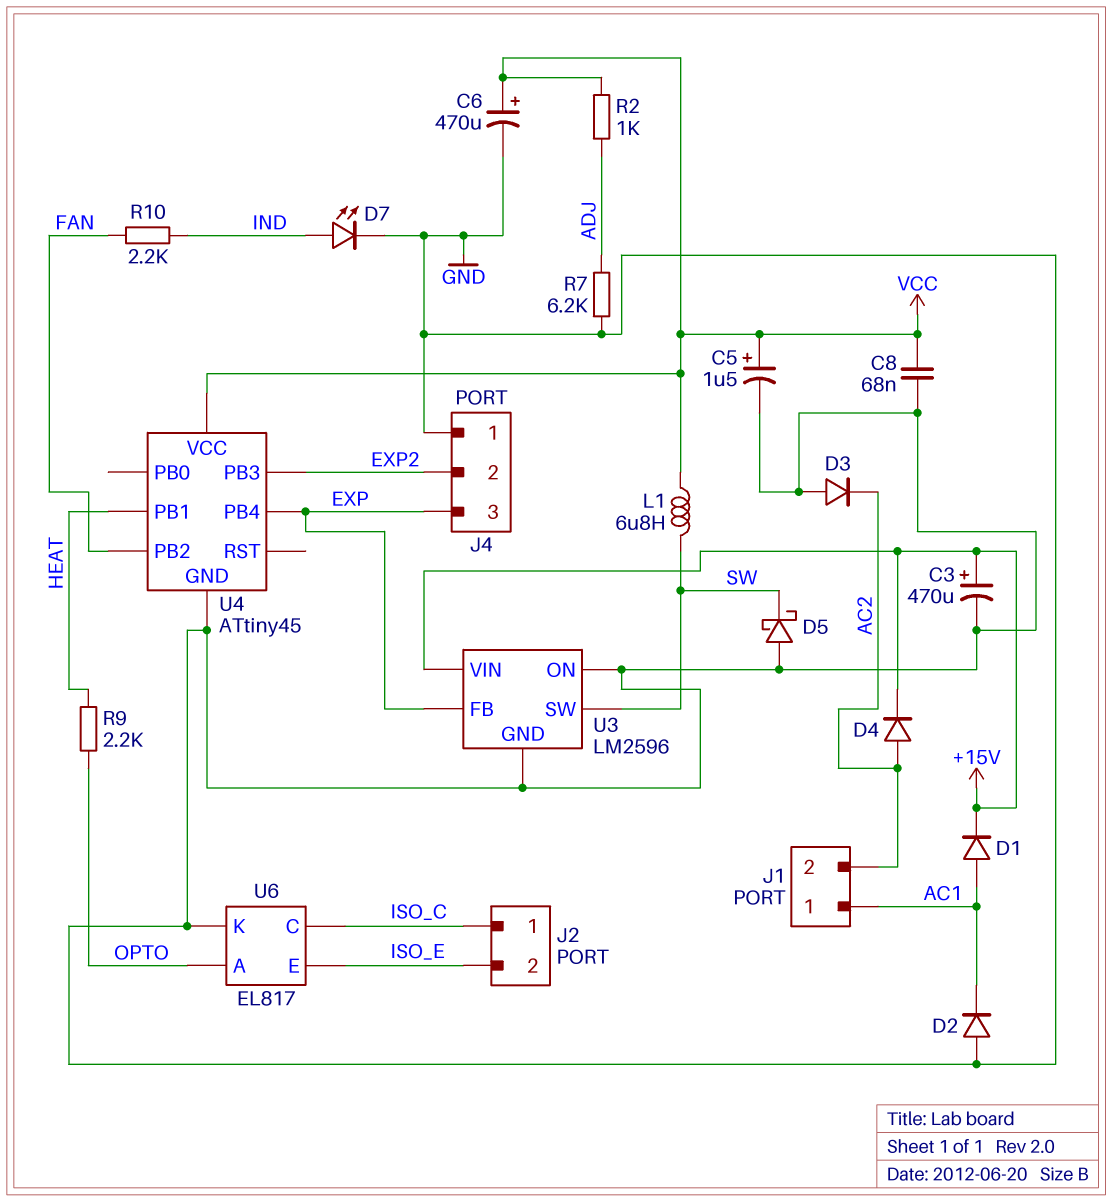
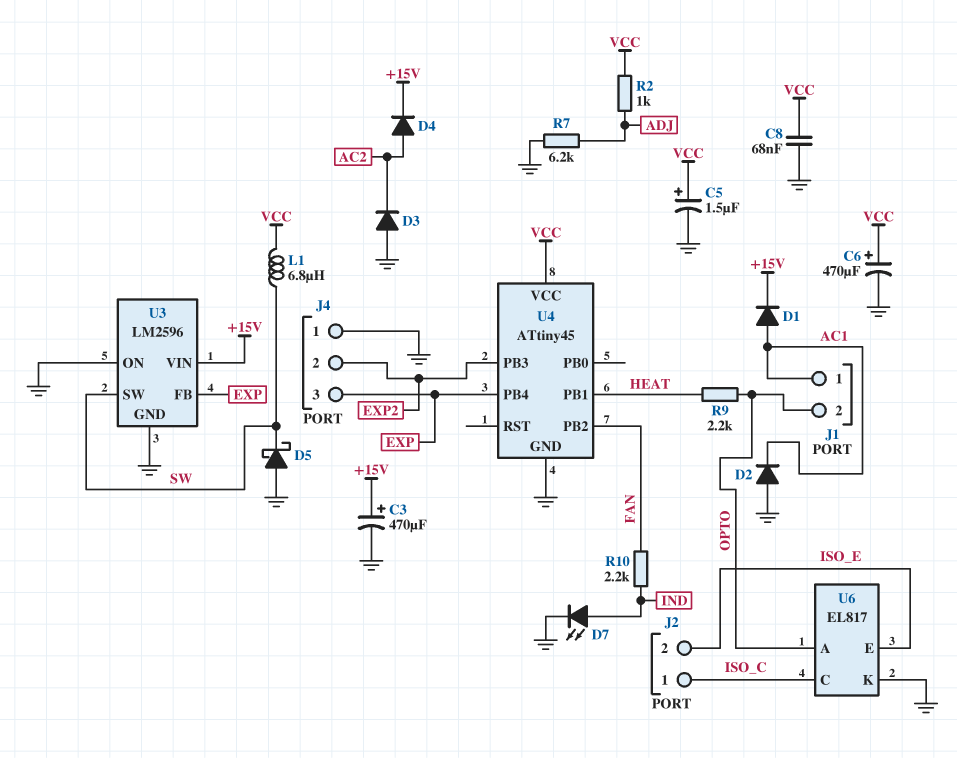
J1 pin 2: AC2 -> OPTO

